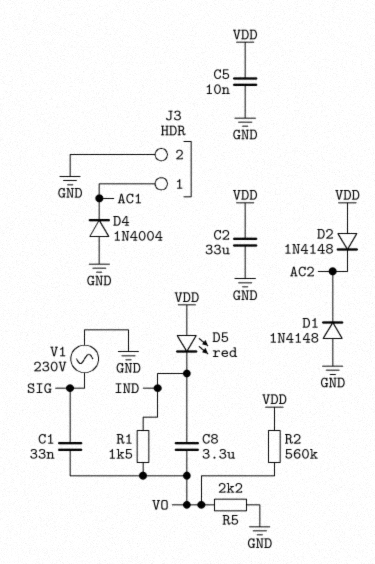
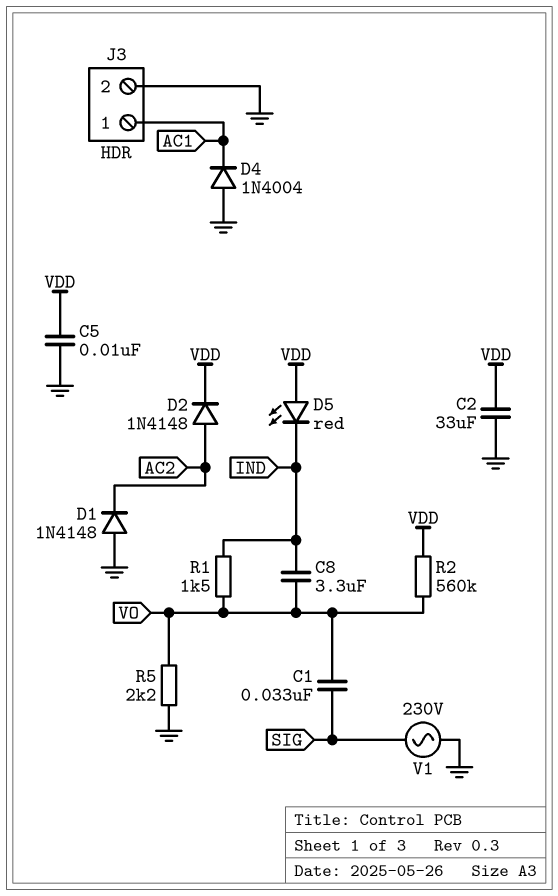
D2: diode 1N4148 (A VDD, K AC2) -> diode 1N4148 (A AC2, K VDD)

